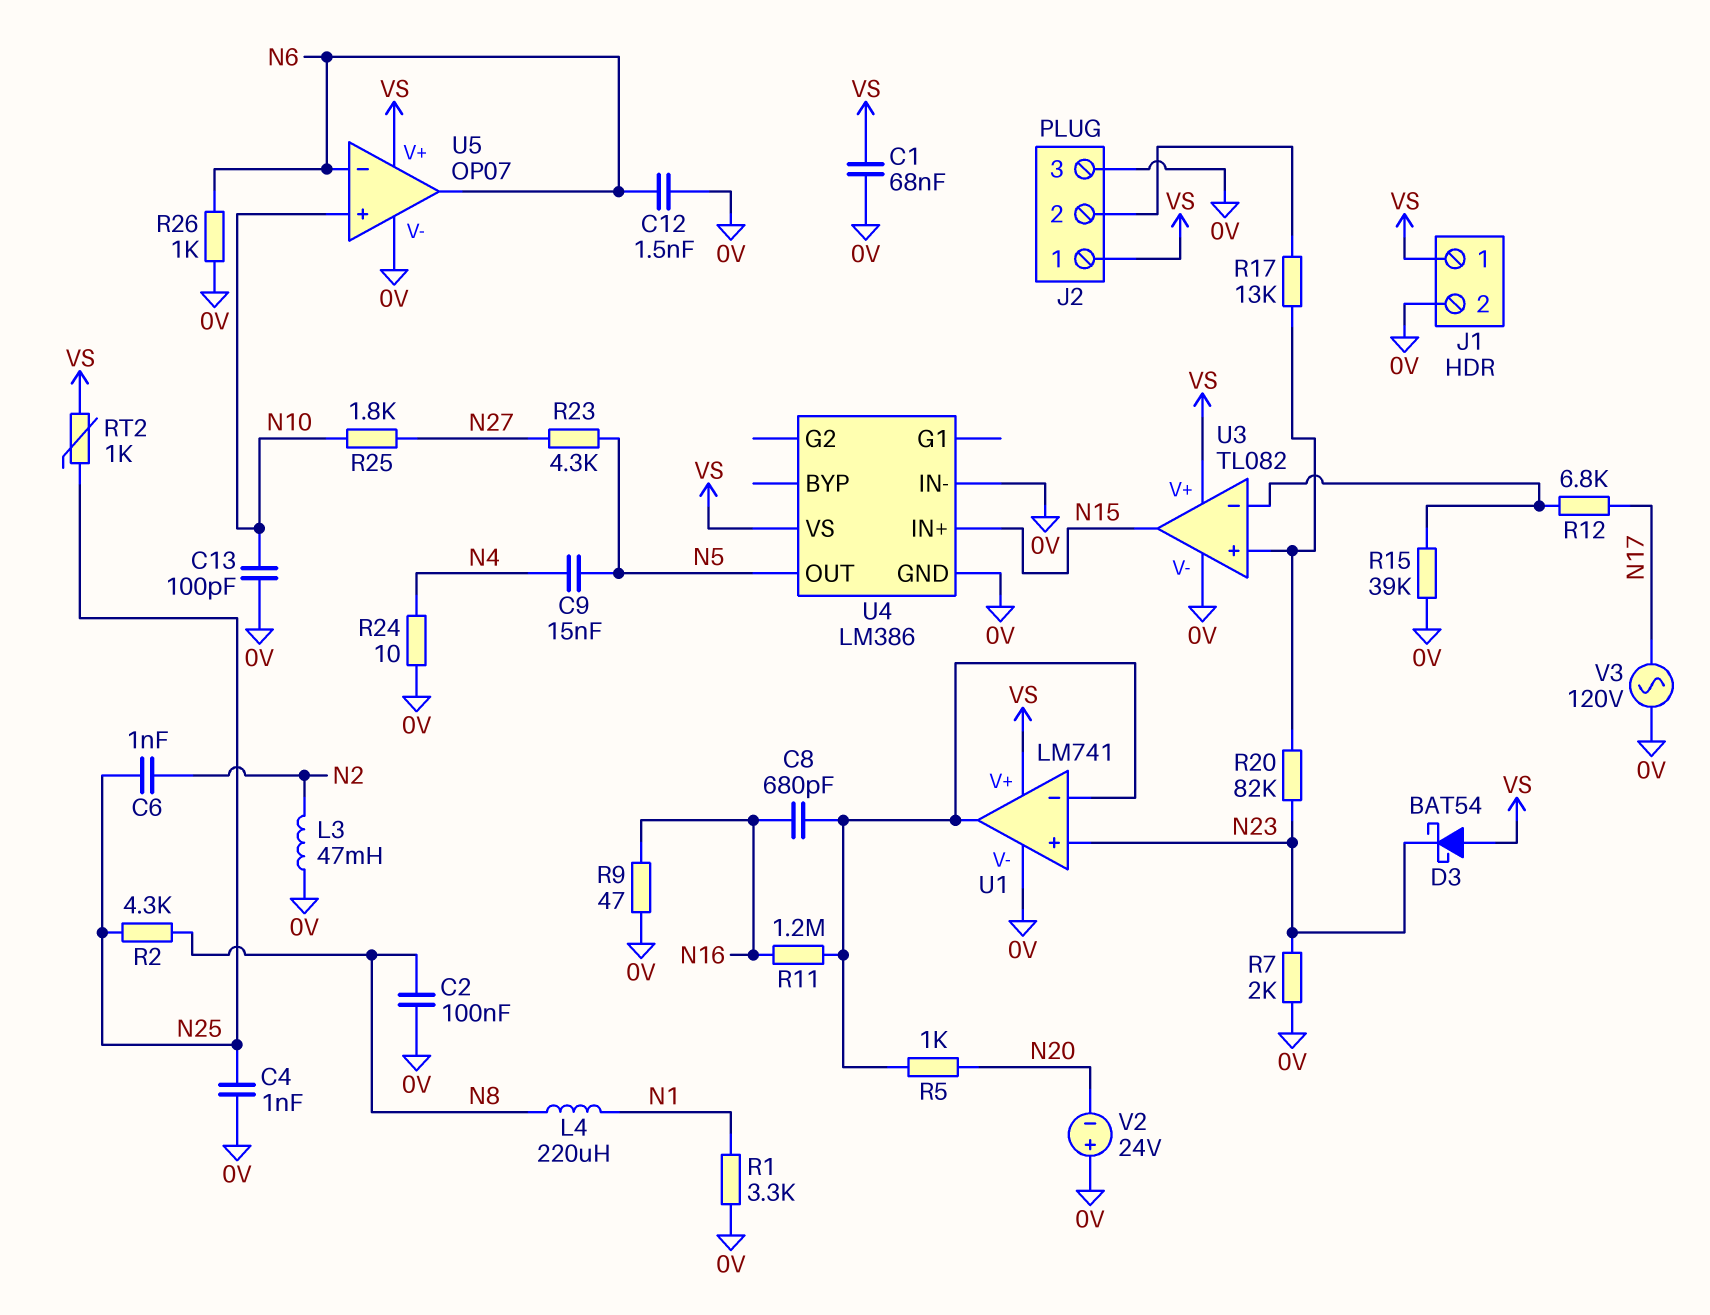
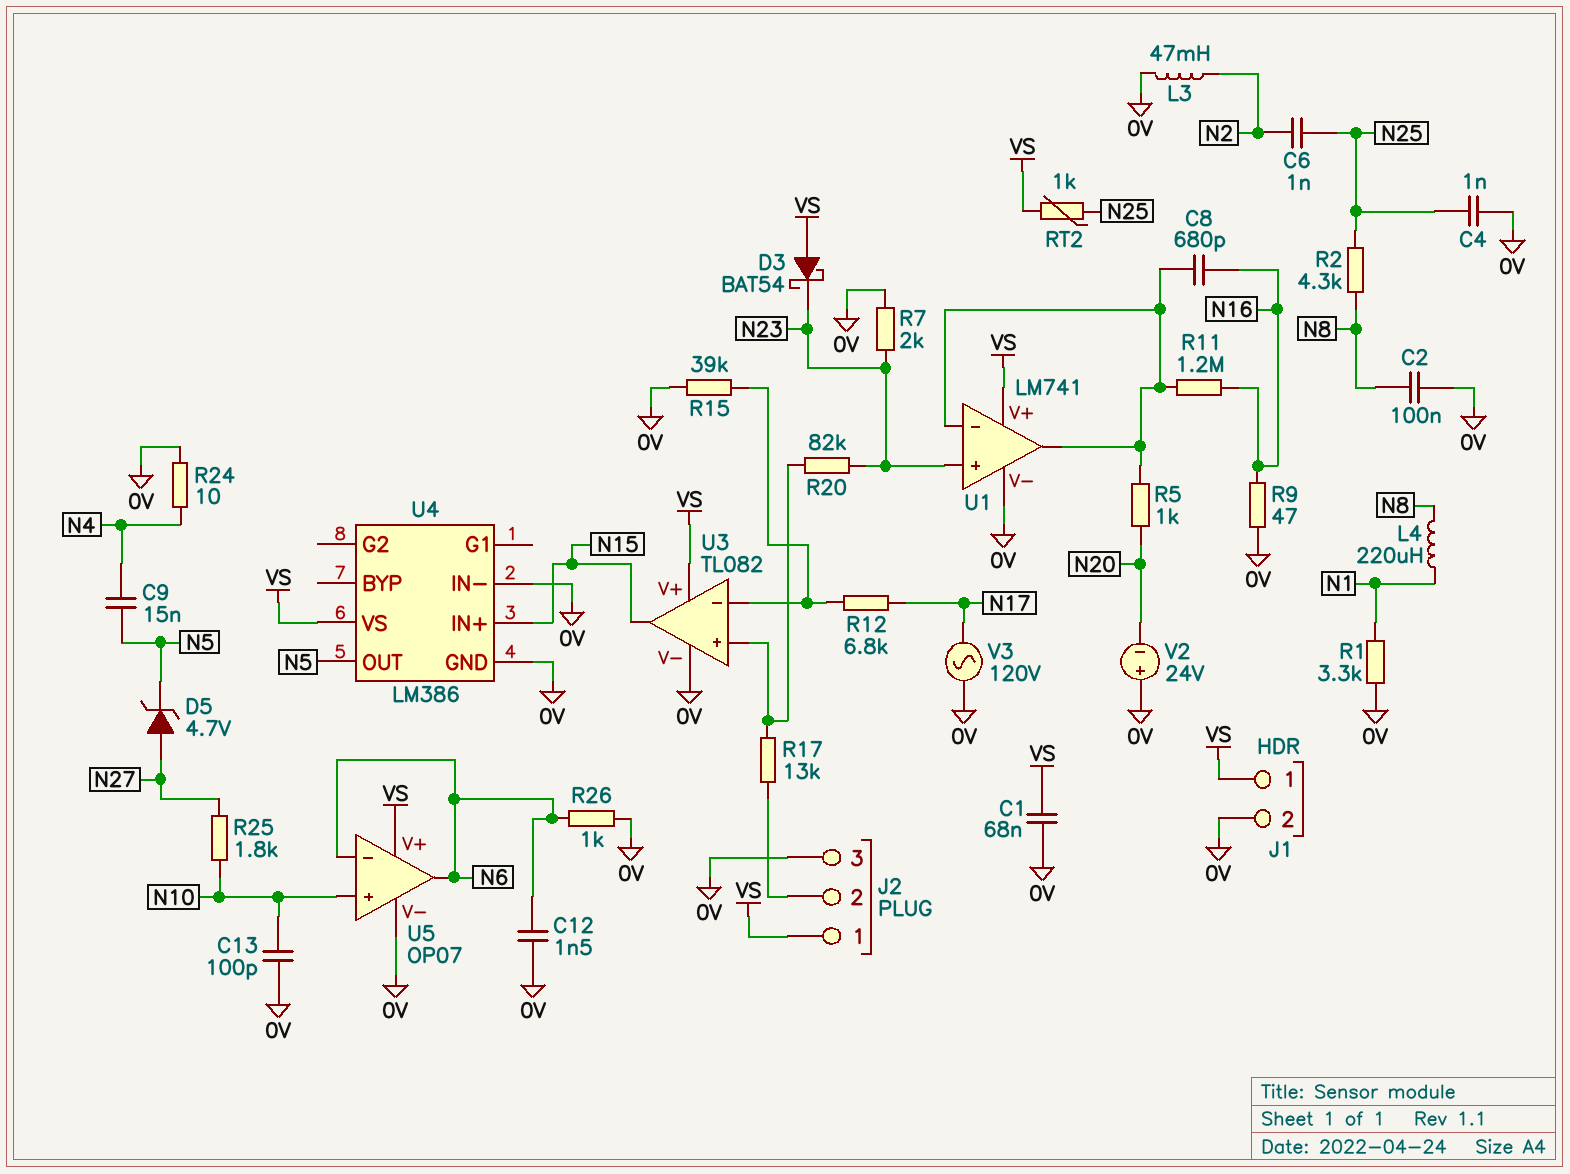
D5: none -> zener 4.7V (A N27, K N5)
R23: 4.3k (N5, N27) -> none

